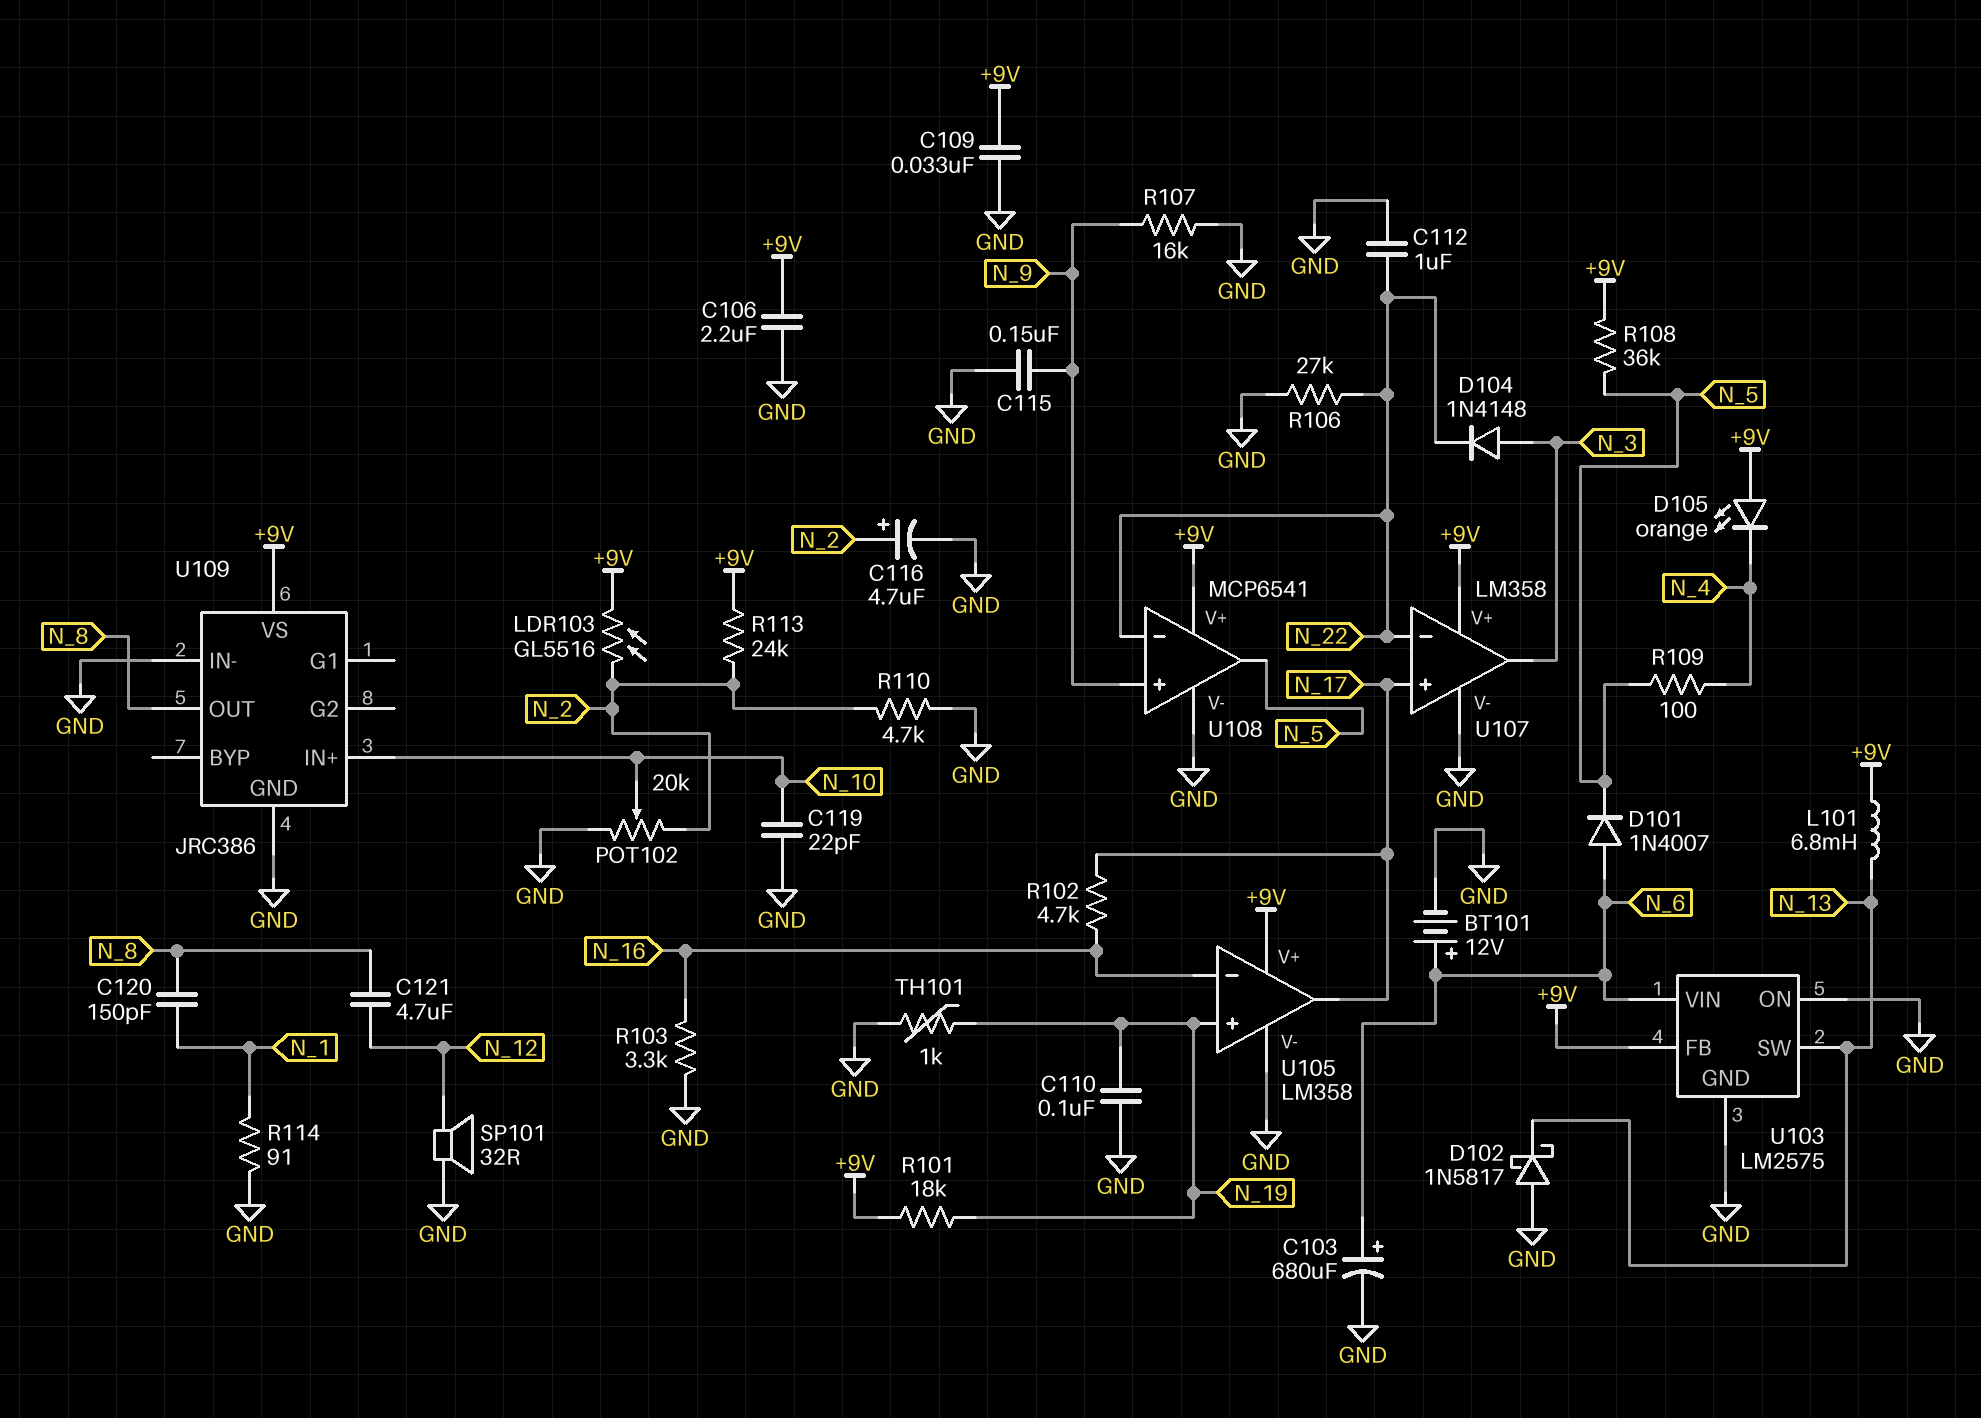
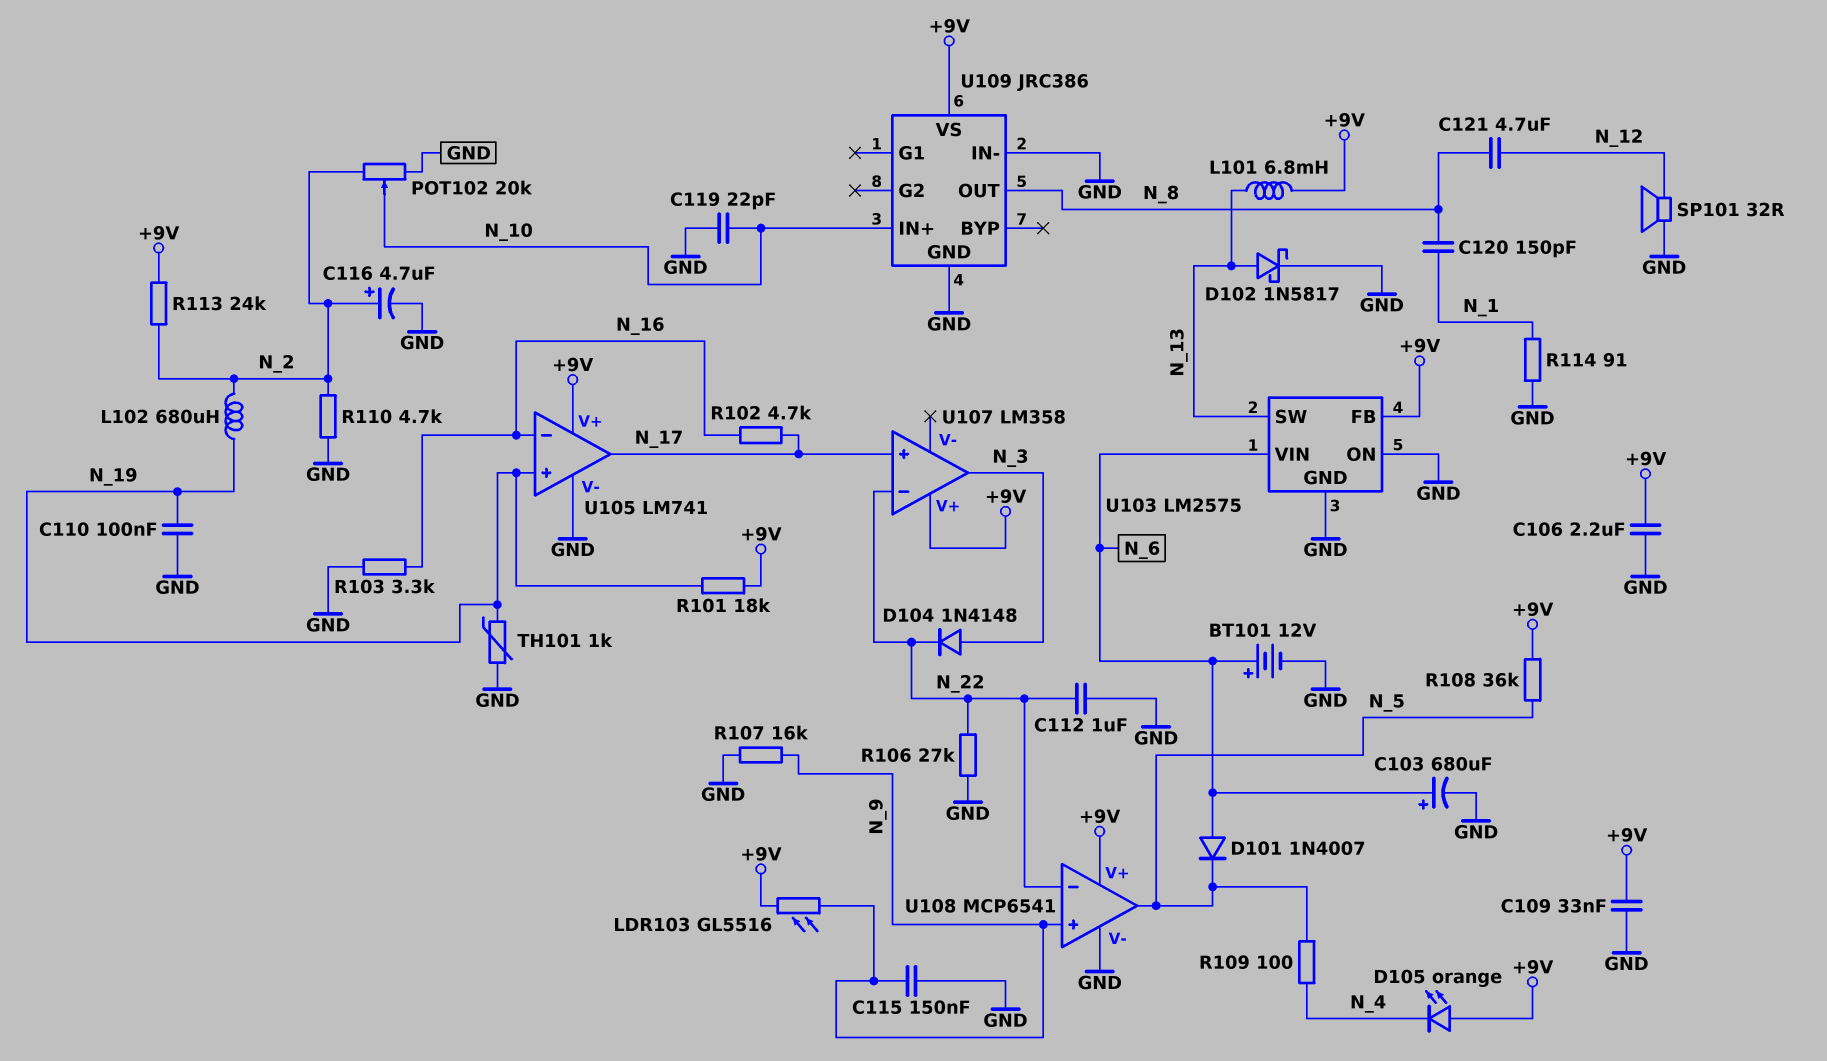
D102: schottky 1N5817 (A GND, K N_13) -> schottky 1N5817 (A N_13, K GND)
L102: none -> 680uH (N_2, N_19)
LDR103: GL5516 (+9V, N_2) -> GL5516 (+9V, N_9)
U105: LM358 -> LM741
U107 pin V-: GND -> none

